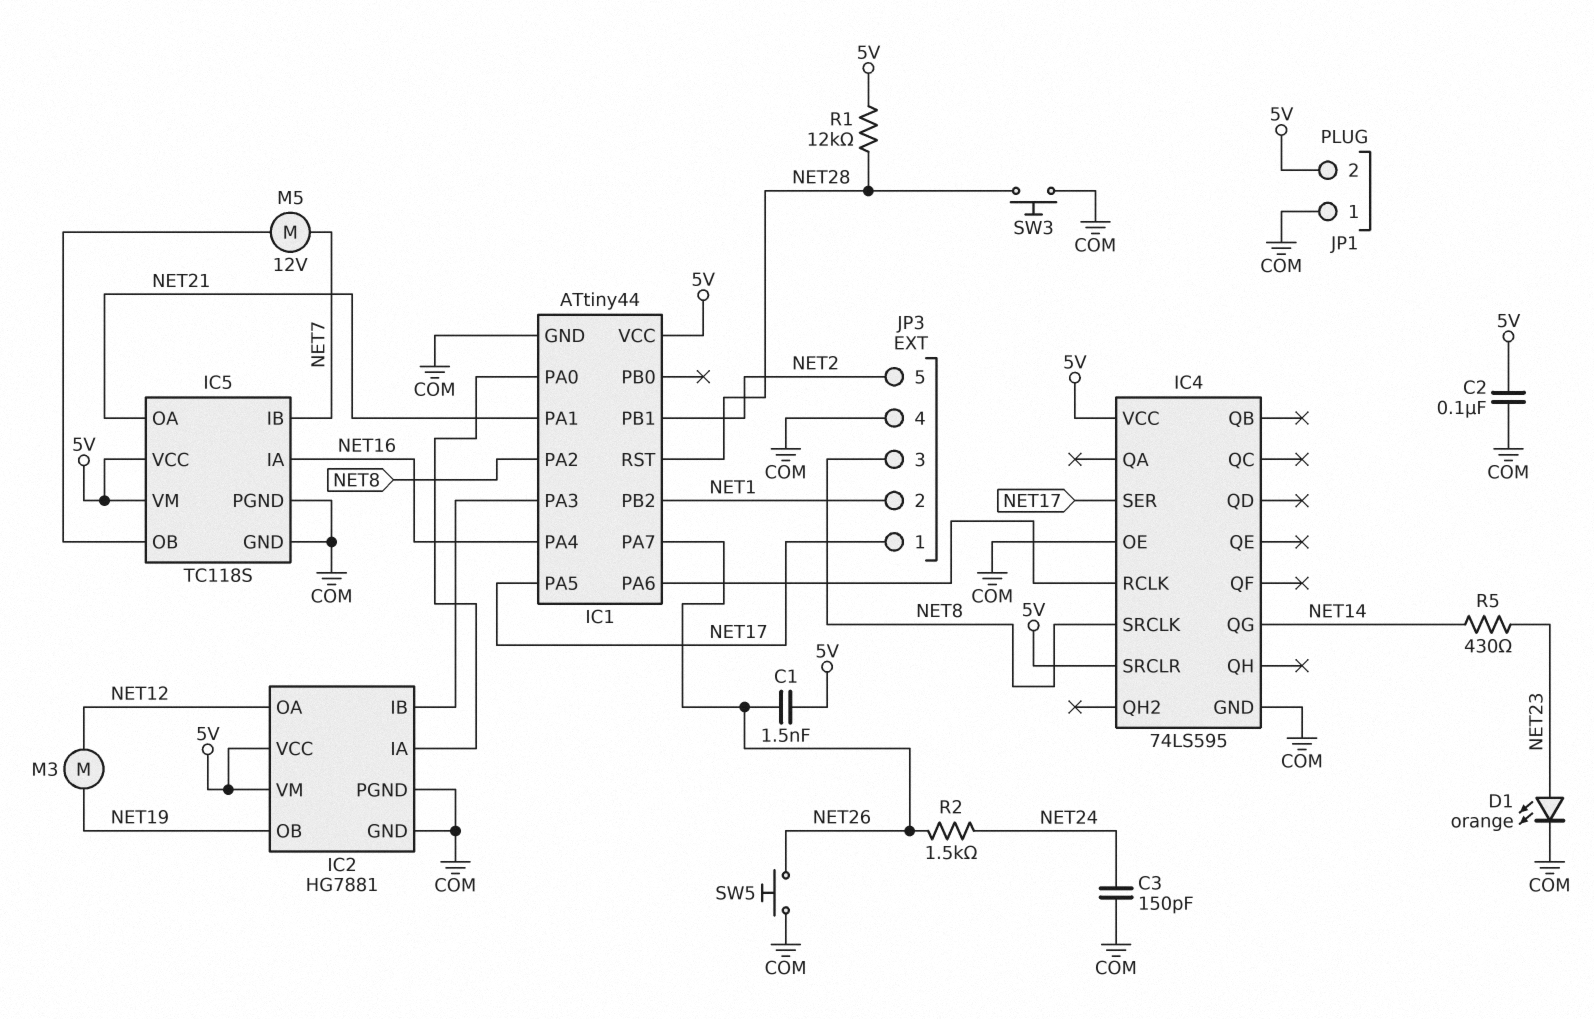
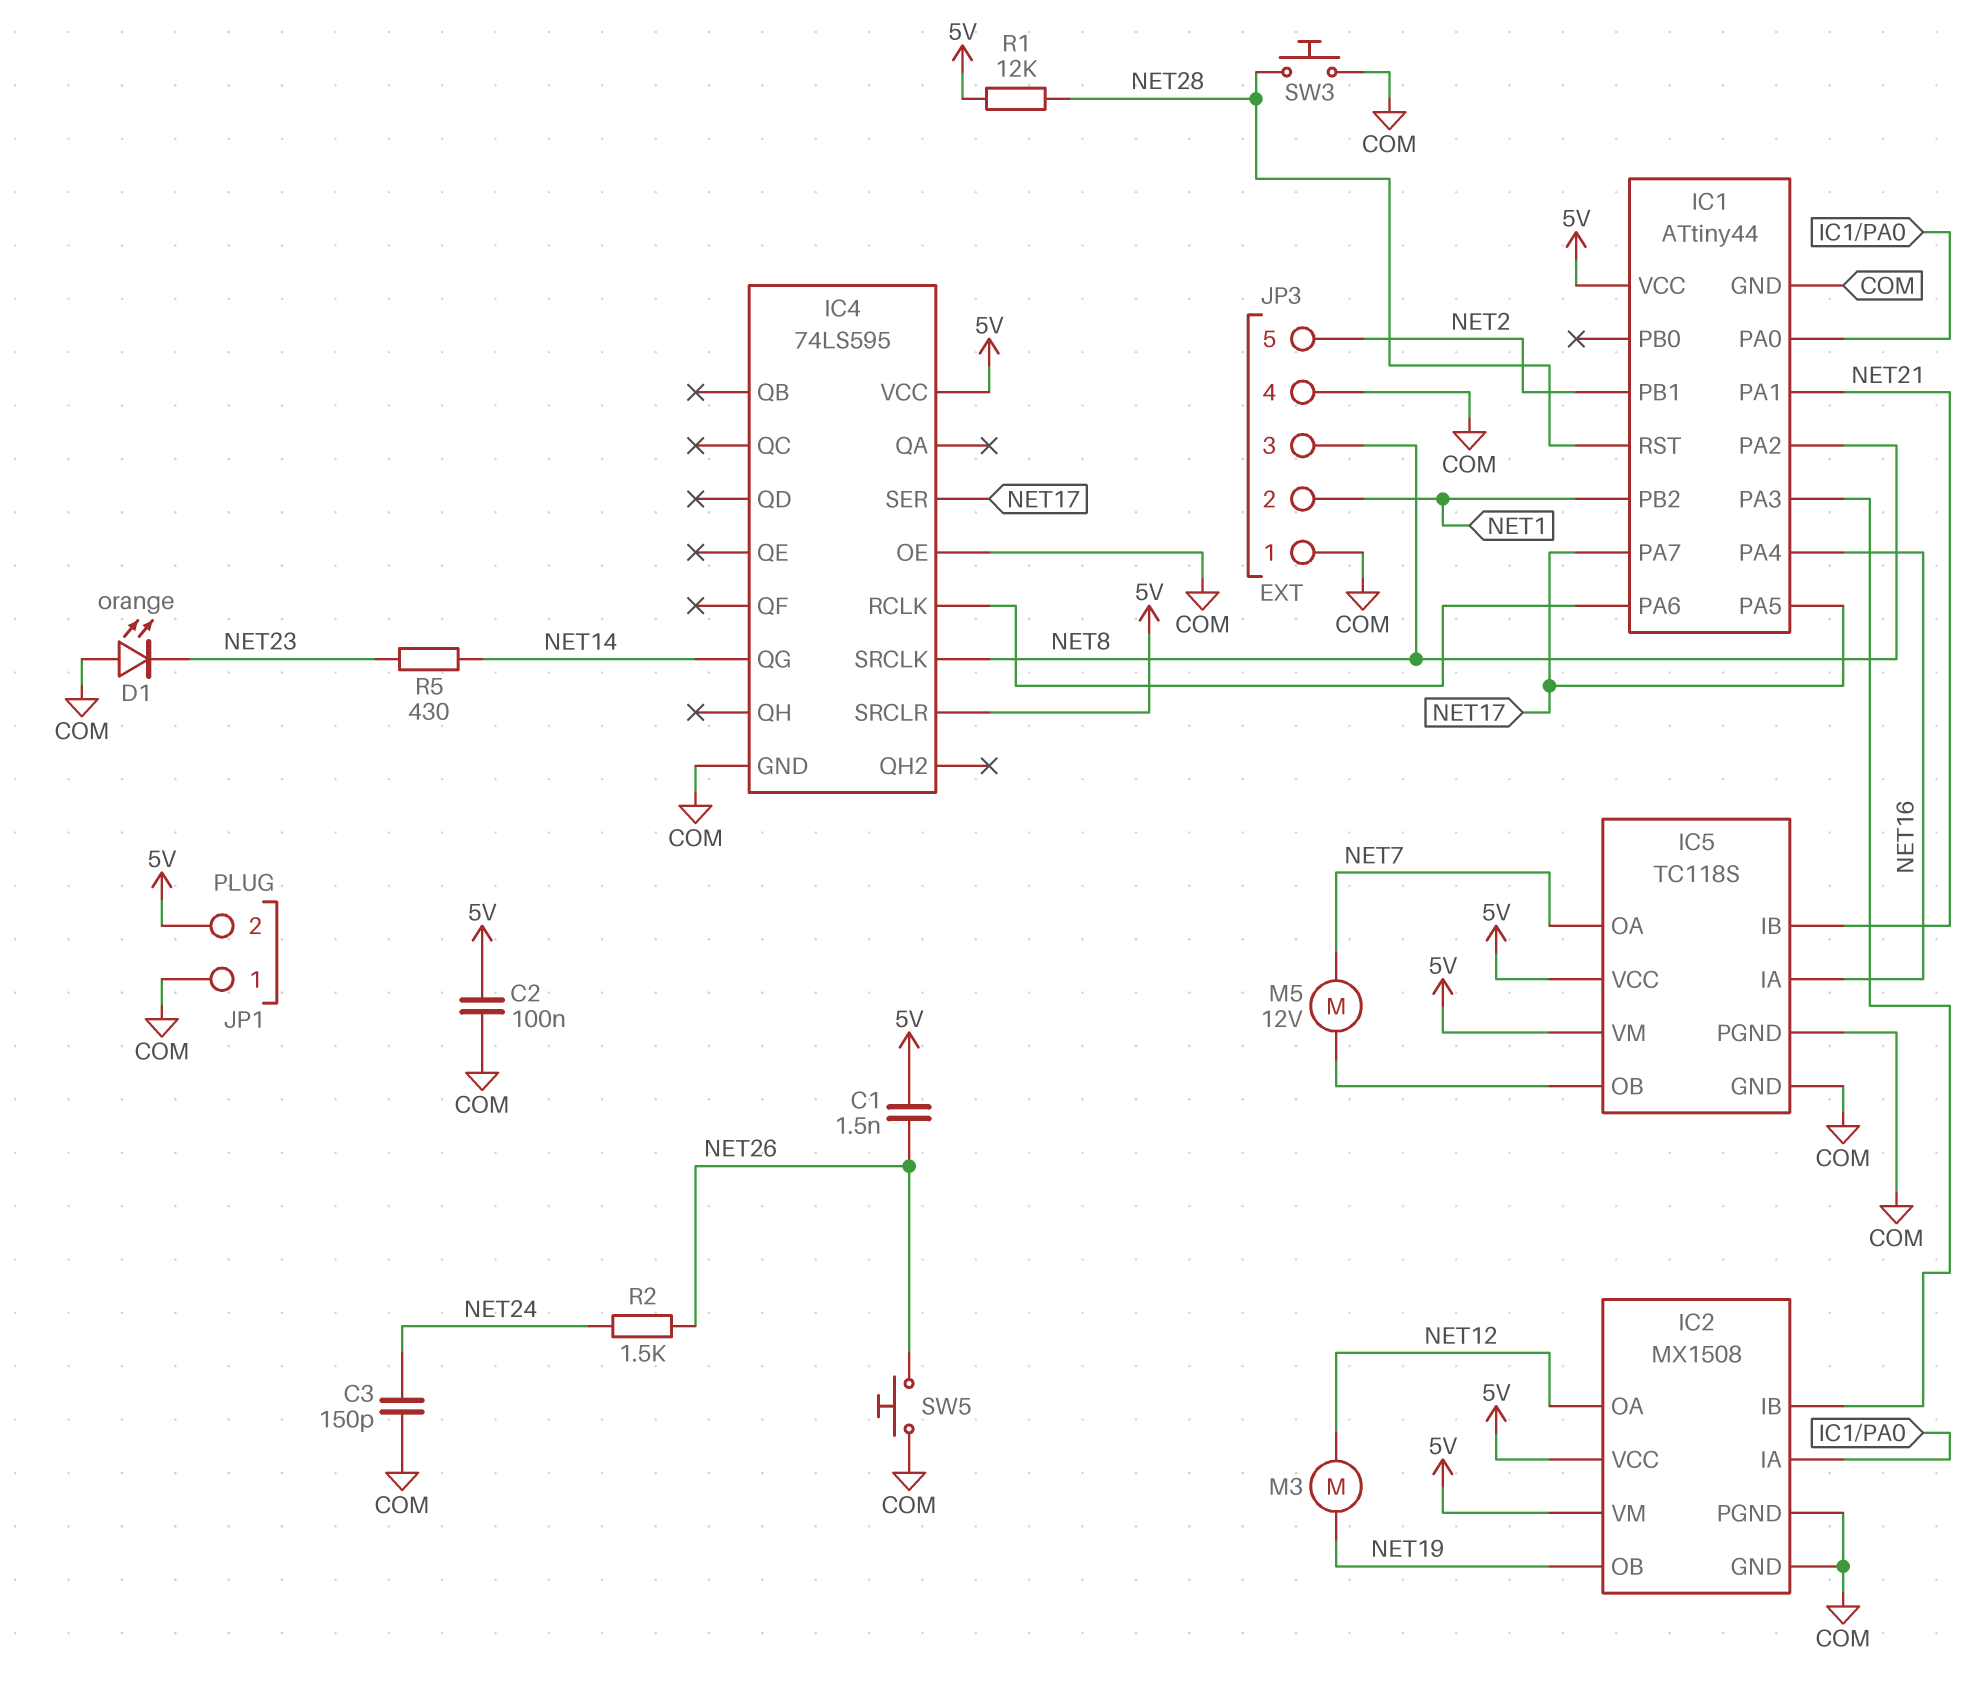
D1: LED orange (A NET23, K COM) -> LED orange (A COM, K NET23)
IC1 pin PA7: NET26 -> NET17
IC2: HG7881 -> MX1508
IC5 pin IB: NET7 -> NET21
IC5 pin OA: NET21 -> NET7
JP3 pin 1: NET17 -> COM

